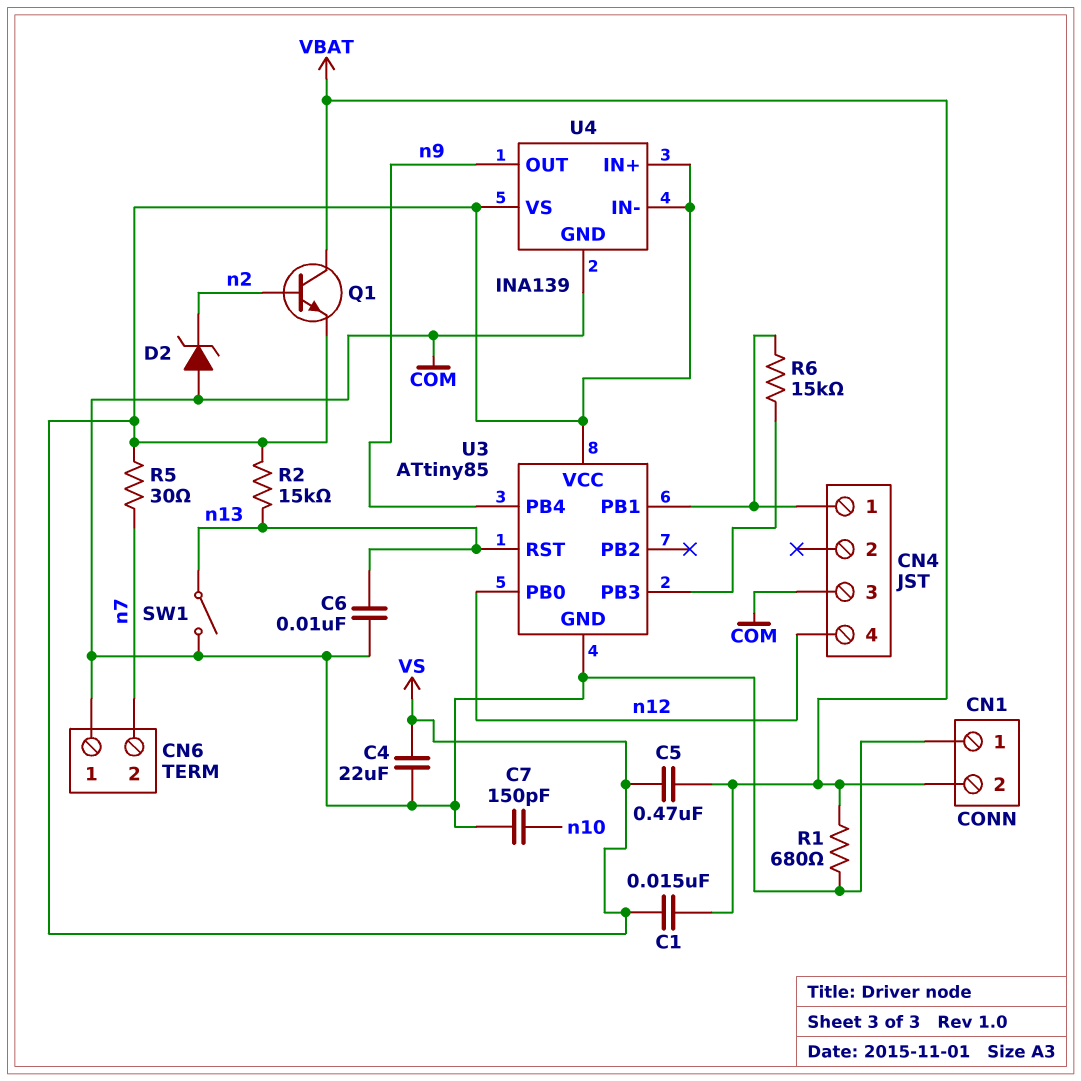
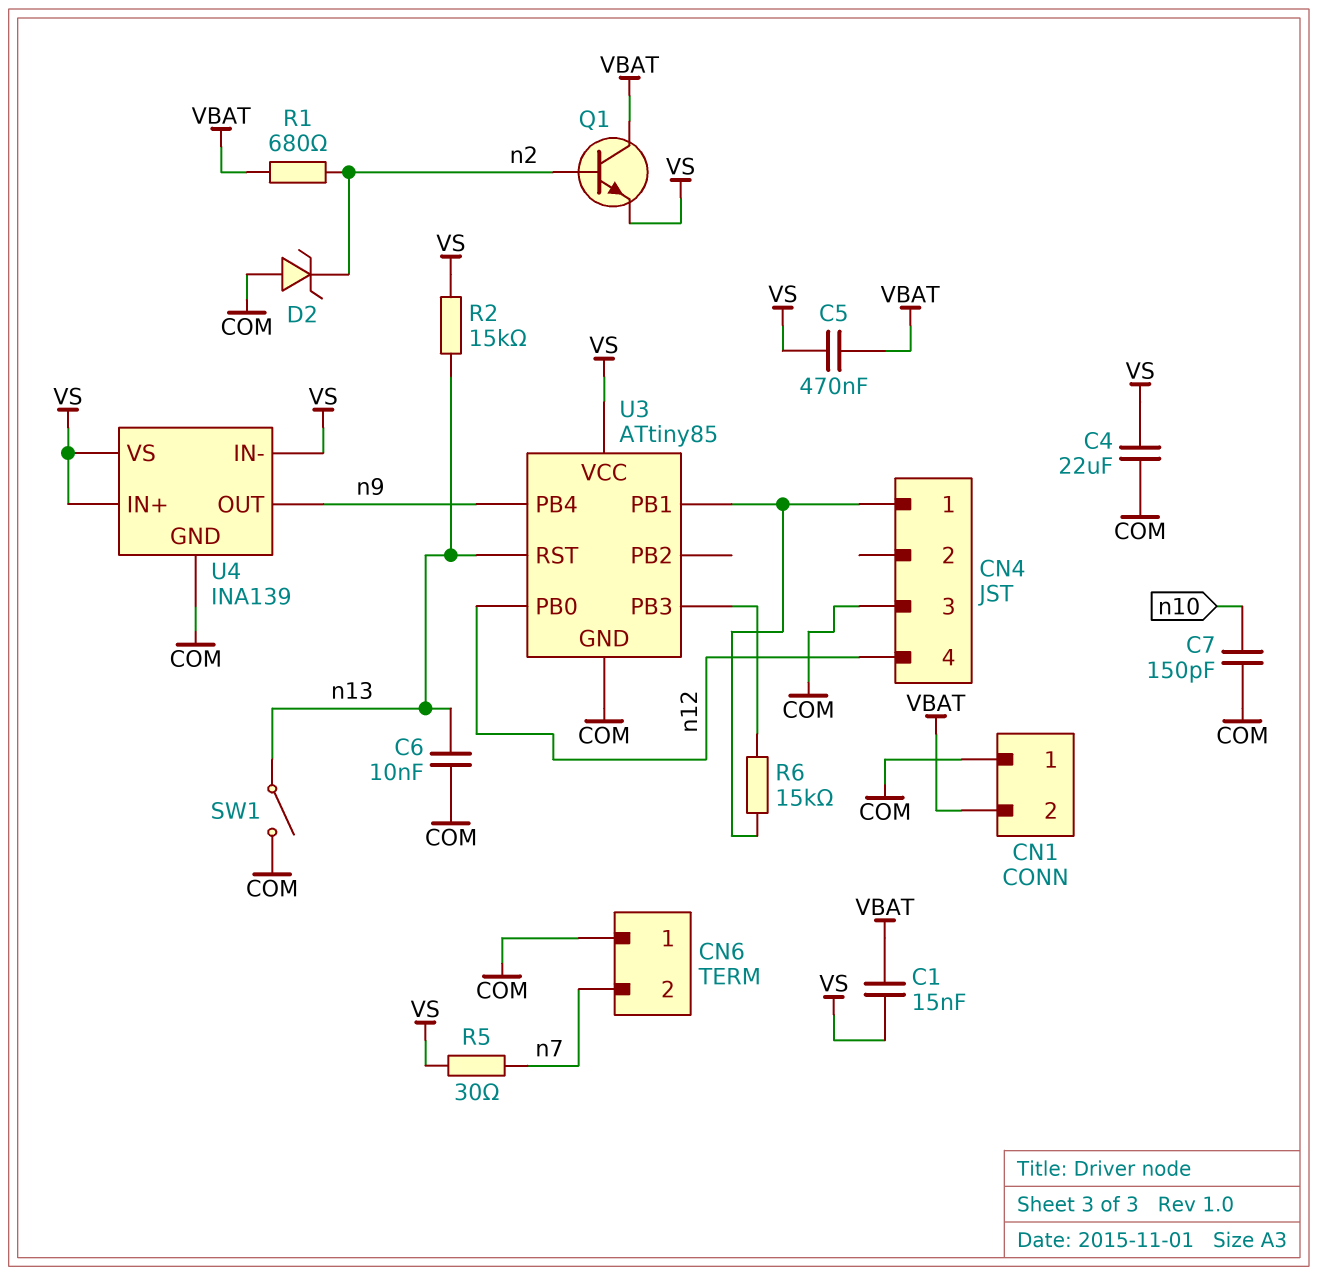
R1: 680 (COM, VBAT) -> 680 (VBAT, n2)

